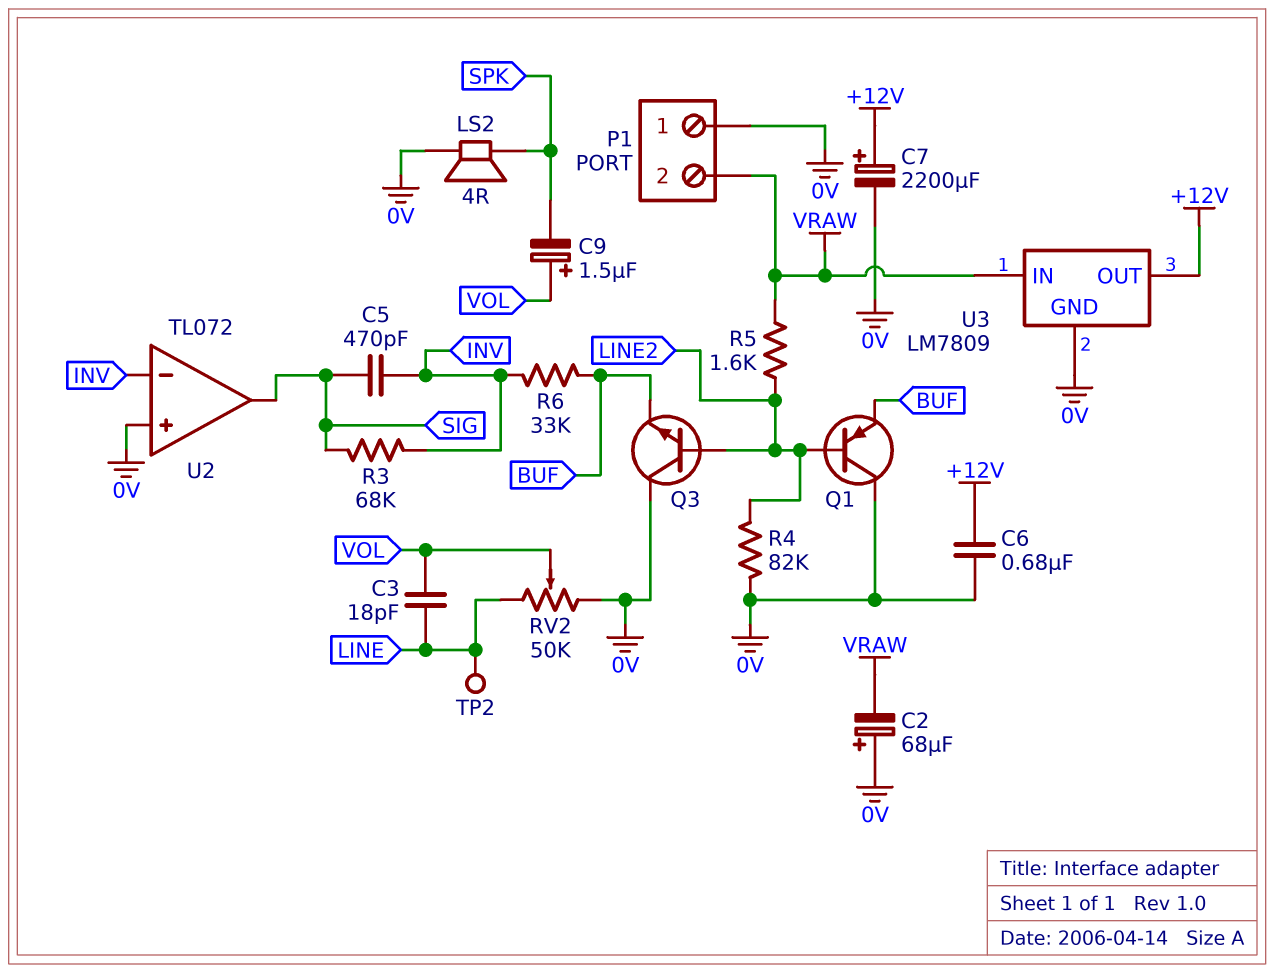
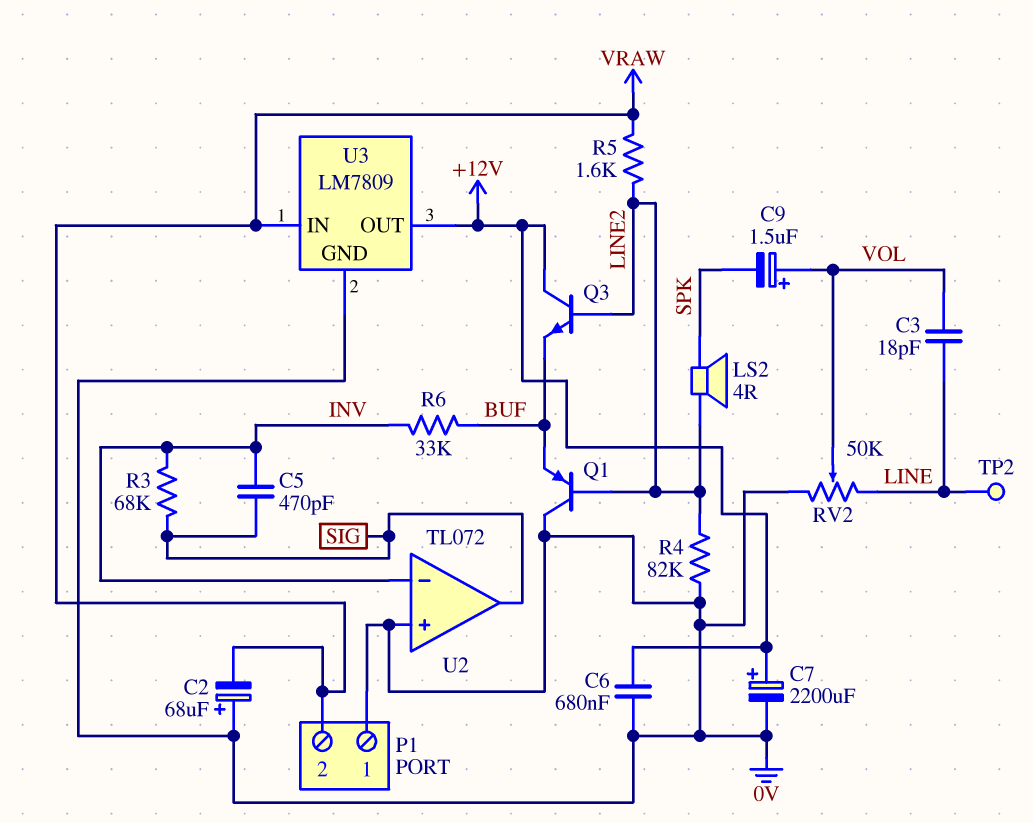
LS2: speaker 4R (0V, SPK) -> speaker 4R (LINE2, SPK)
Q3: NPN (B LINE2, C 0V, E BUF) -> NPN (B LINE2, C +12V, E BUF)

